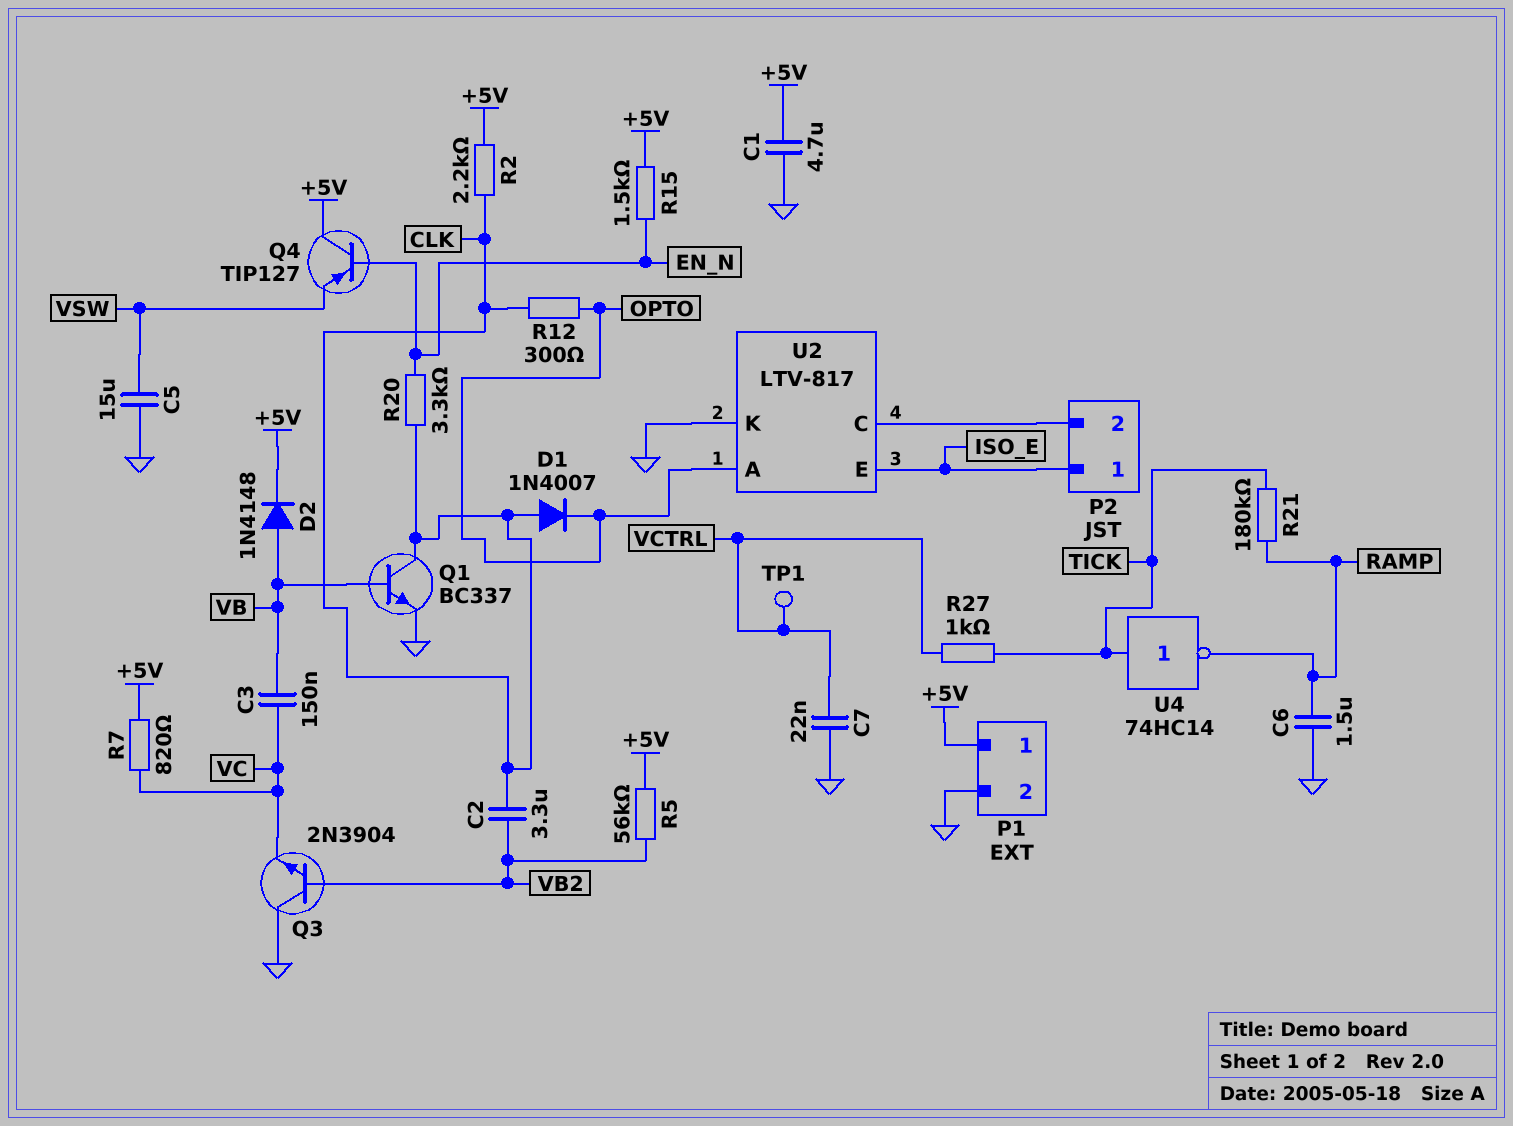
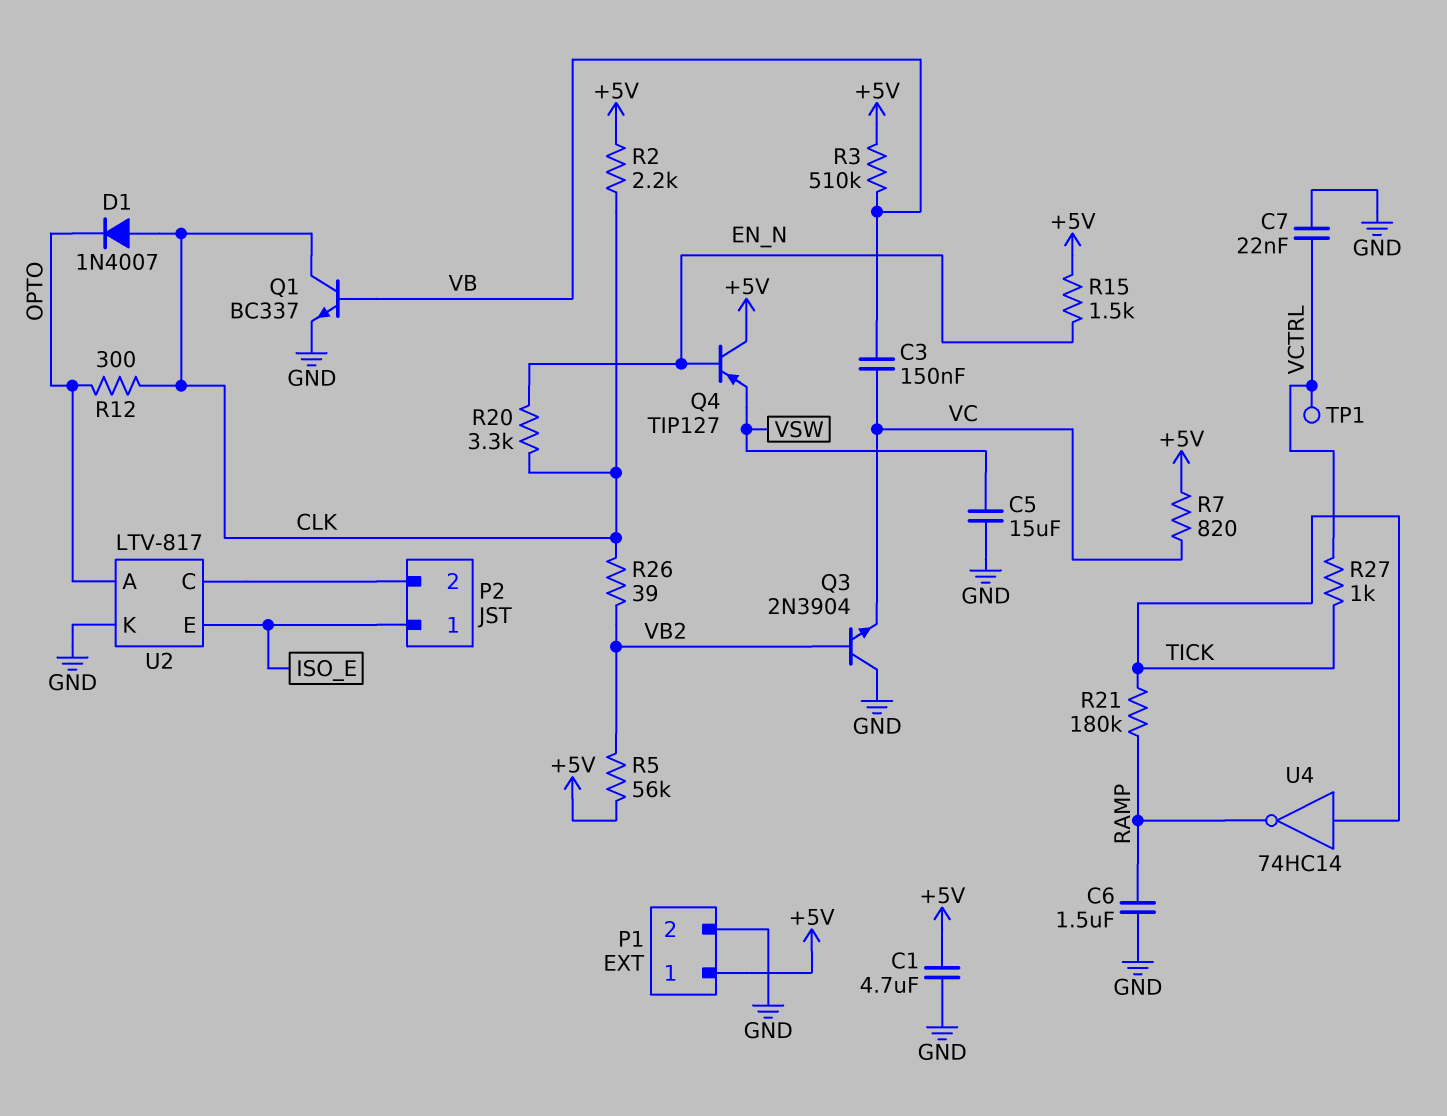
C2: 3.3uF (CLK, VB2) -> none
D2: diode 1N4148 (A VB, K +5V) -> none
R3: none -> 510k (+5V, VB)
R26: none -> 39 (CLK, VB2)

